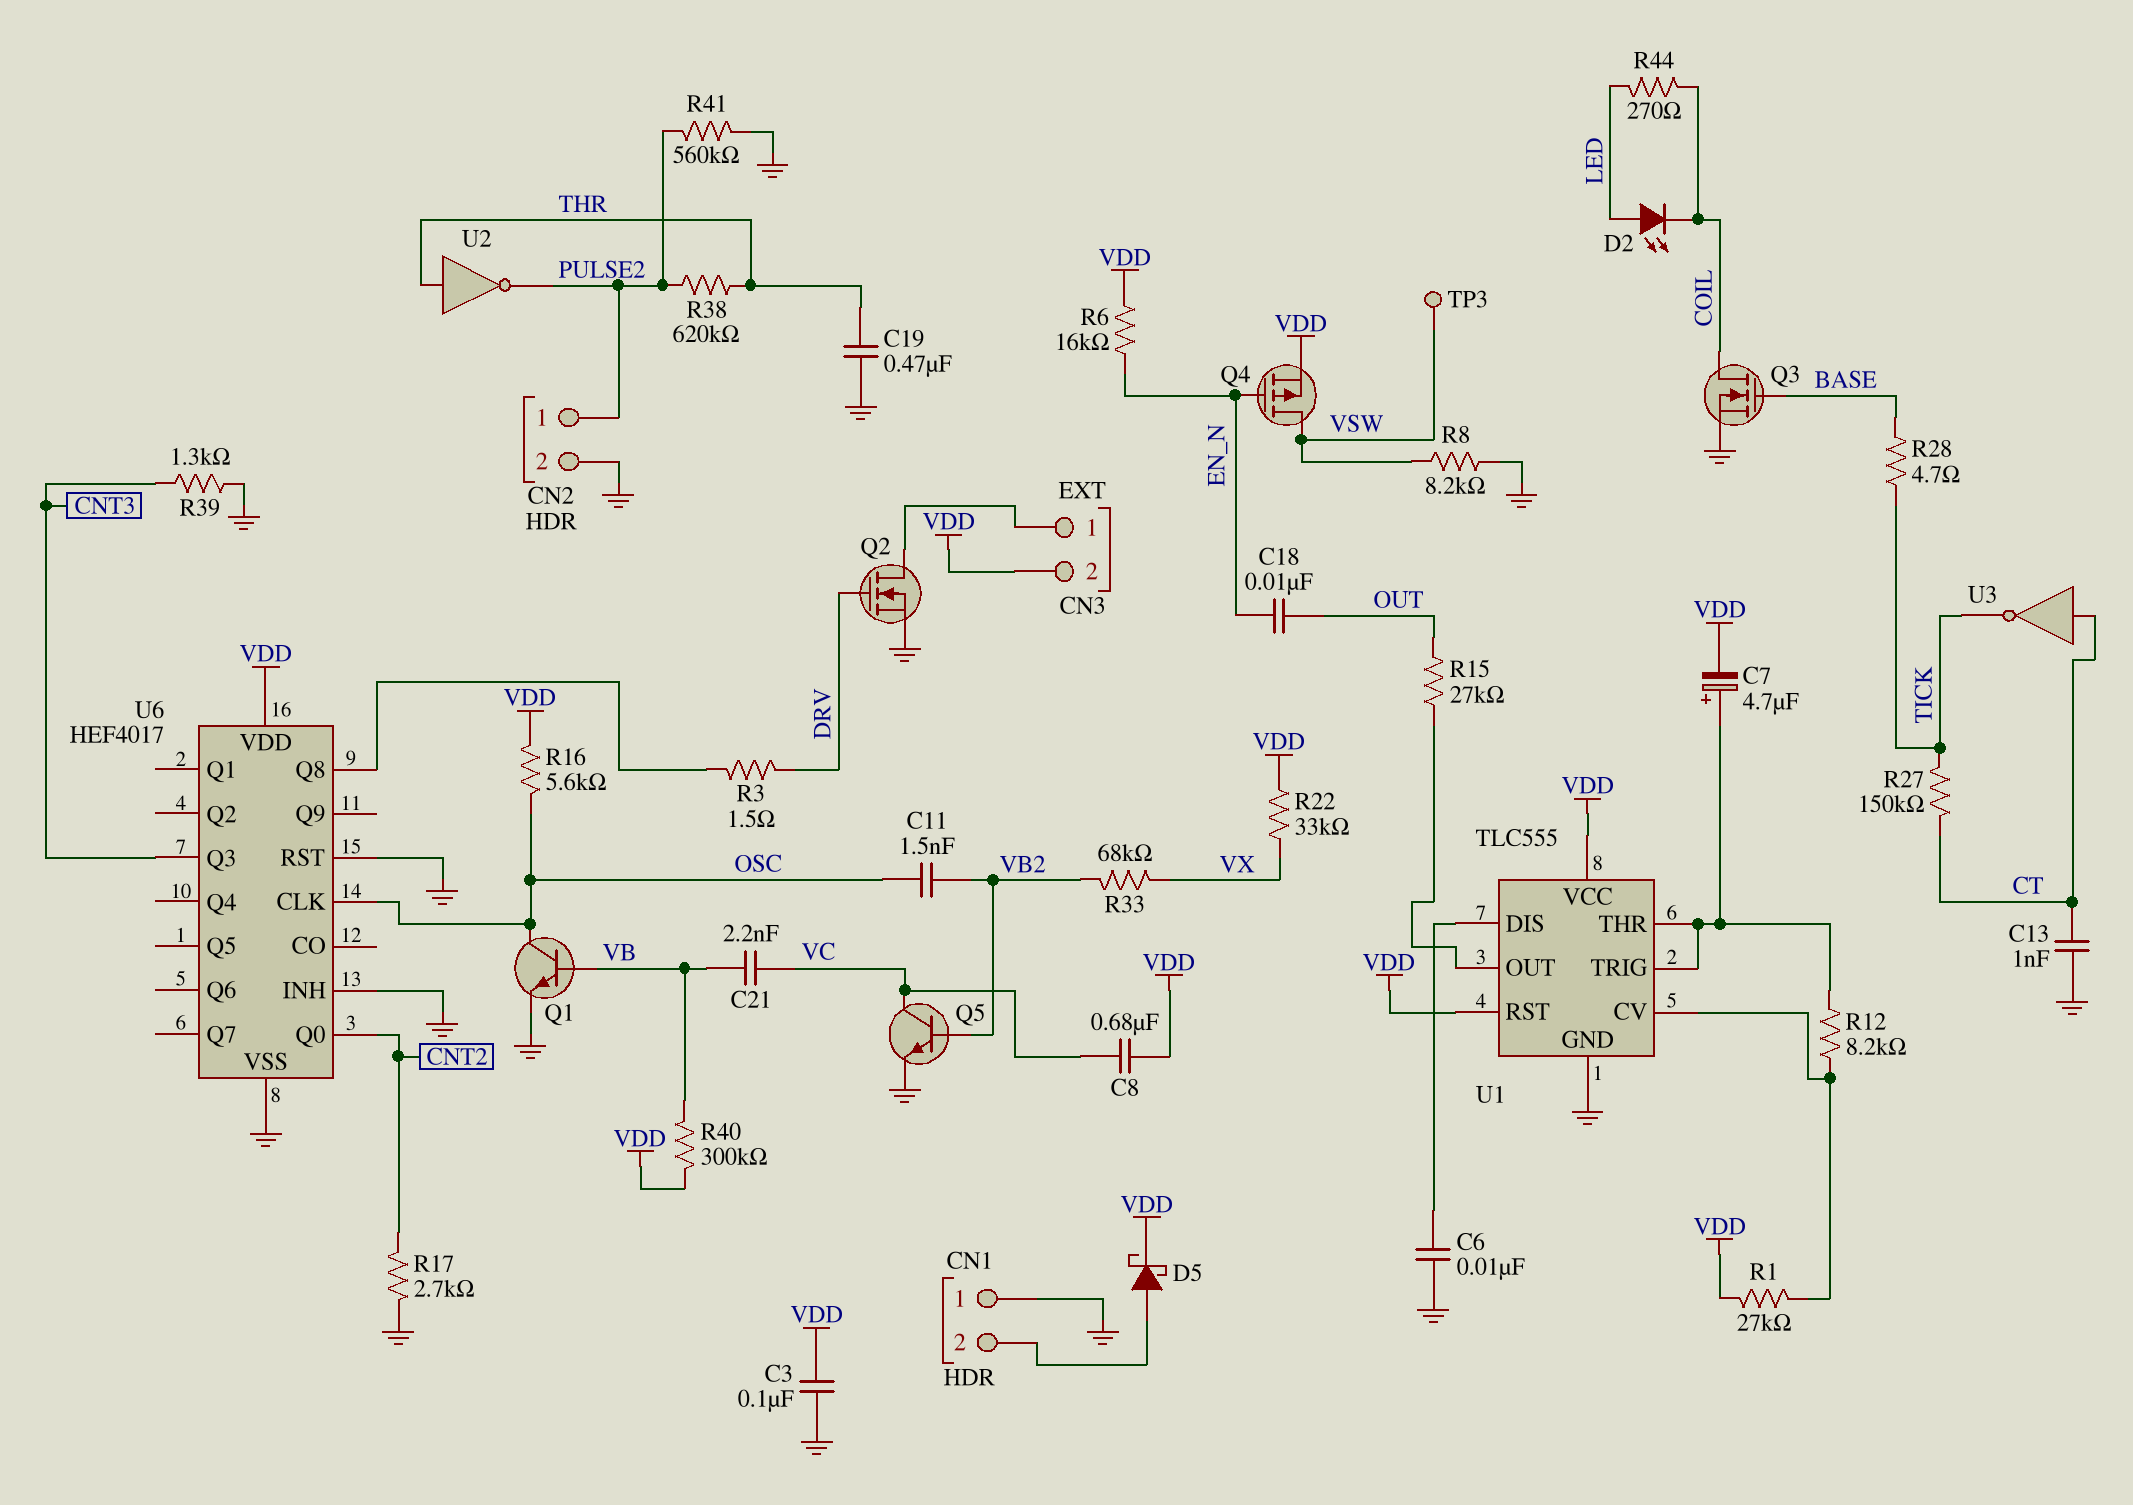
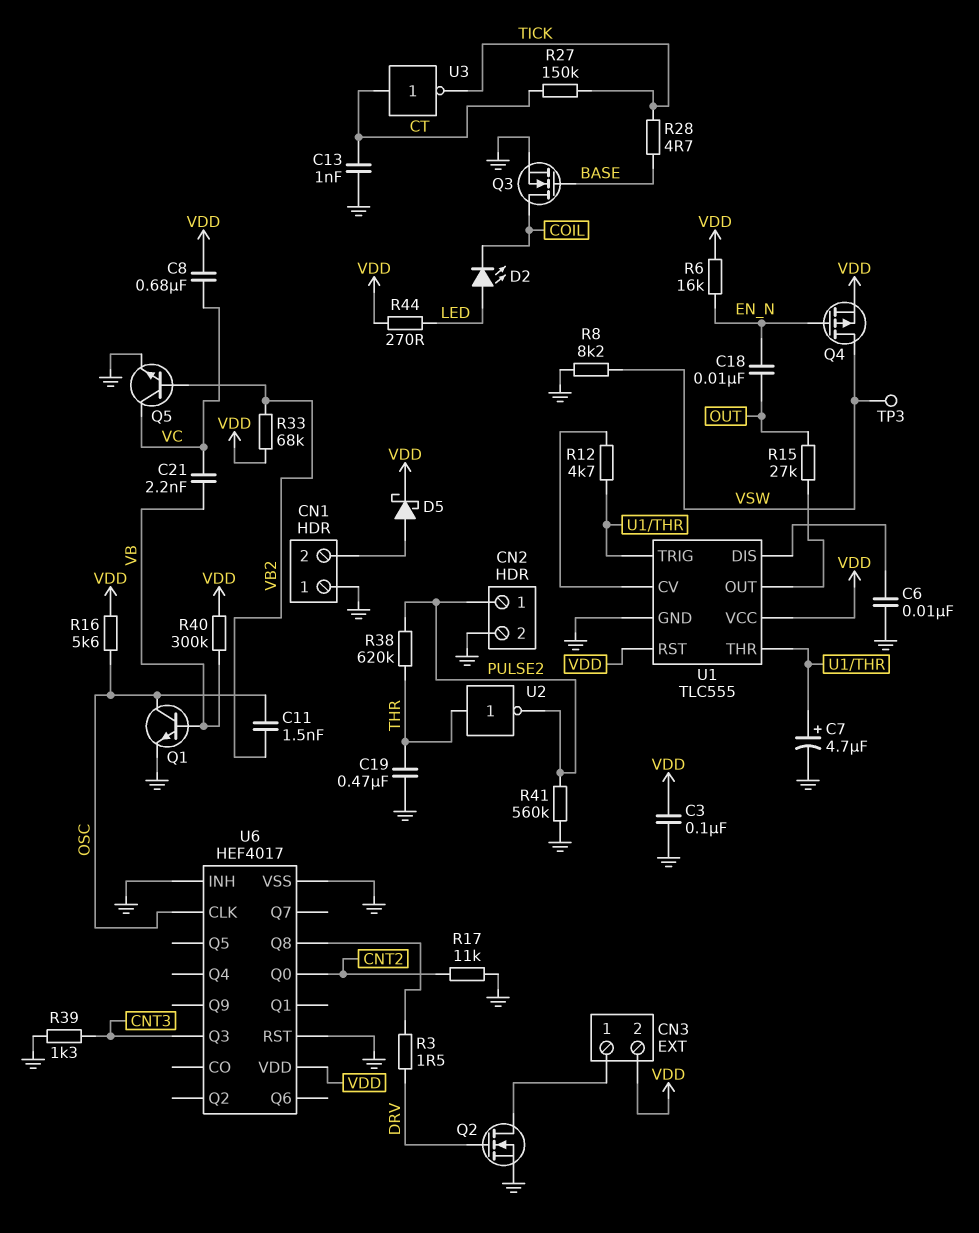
C7: 4.7uF (plus U1/THR, minus VDD) -> 4.7uF (plus U1/THR, minus GND)
R1: 27k (U1/CV, VDD) -> none
R12: 8.2k (U1/CV, U1/THR) -> 4.7k (U1/CV, U1/THR)
R17: 2.7k (CNT2, GND) -> 11k (CNT2, GND)
R22: 33k (VDD, VX) -> none
R33: 68k (VB2, VX) -> 68k (VB2, VDD)
R44: 270 (COIL, LED) -> 270 (LED, VDD)

